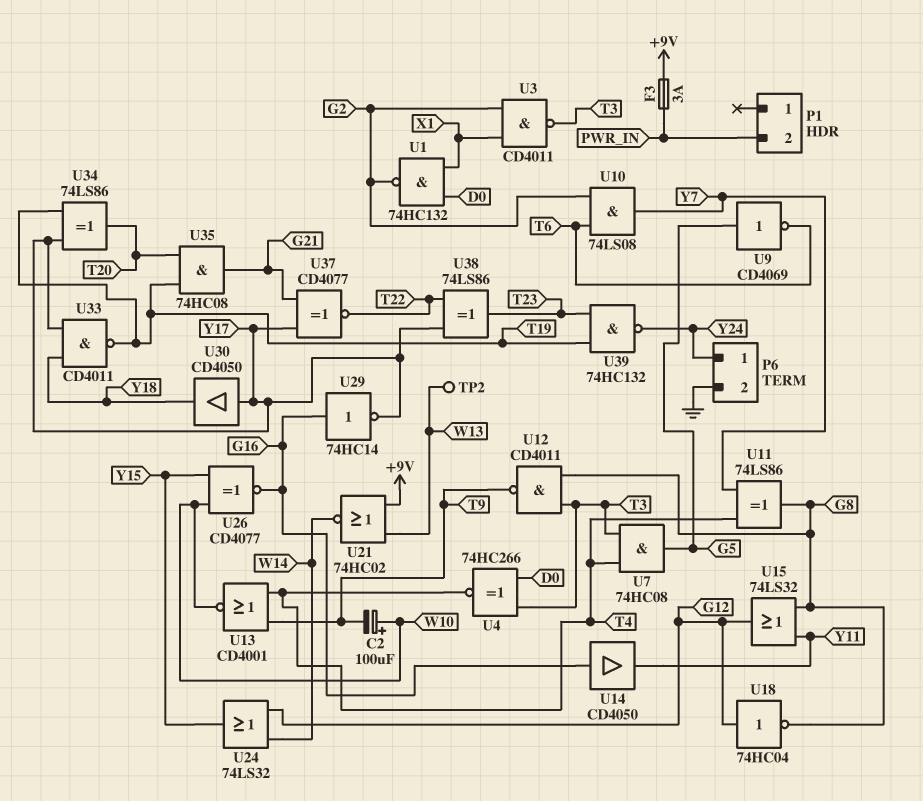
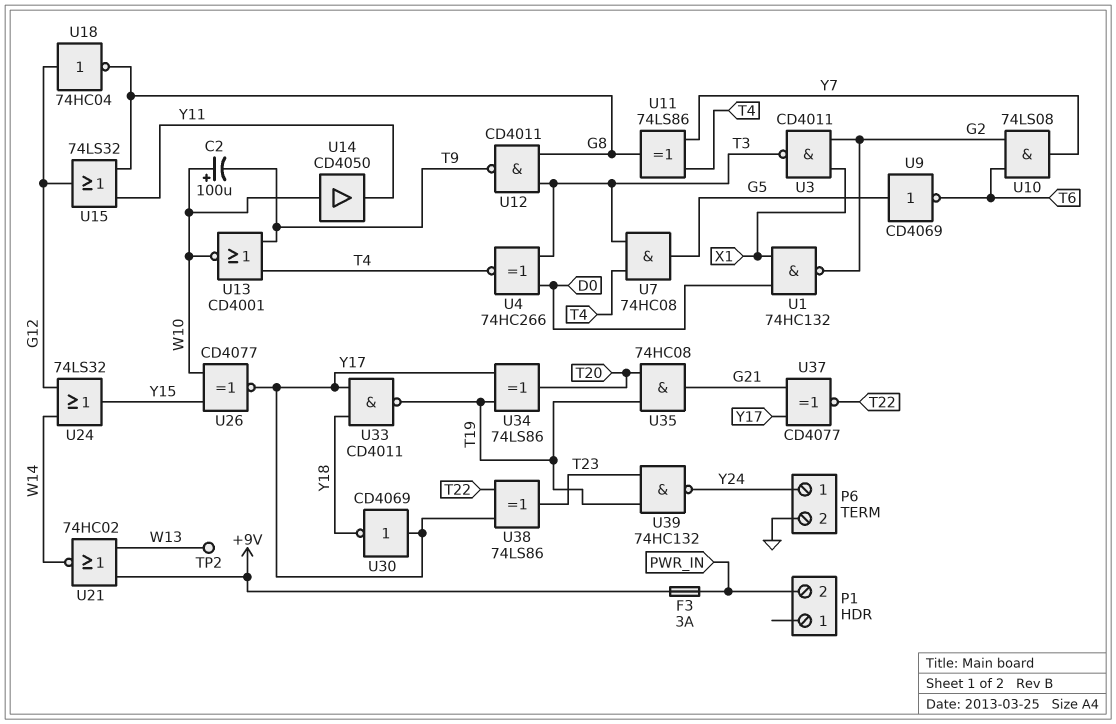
U14: buffer CD4050 (in G16, out Y11) -> buffer CD4050 (in W10, out Y11)
U26: XNOR CD4077 (in W10, in Y15, out G16) -> XNOR CD4077 (in W10, in Y15, out Y17)
U29: NOT 74HC14 (in G16, out Y17) -> none
U30: buffer CD4050 (in Y17, out Y18) -> NOT CD4069 (in Y17, out Y18)

